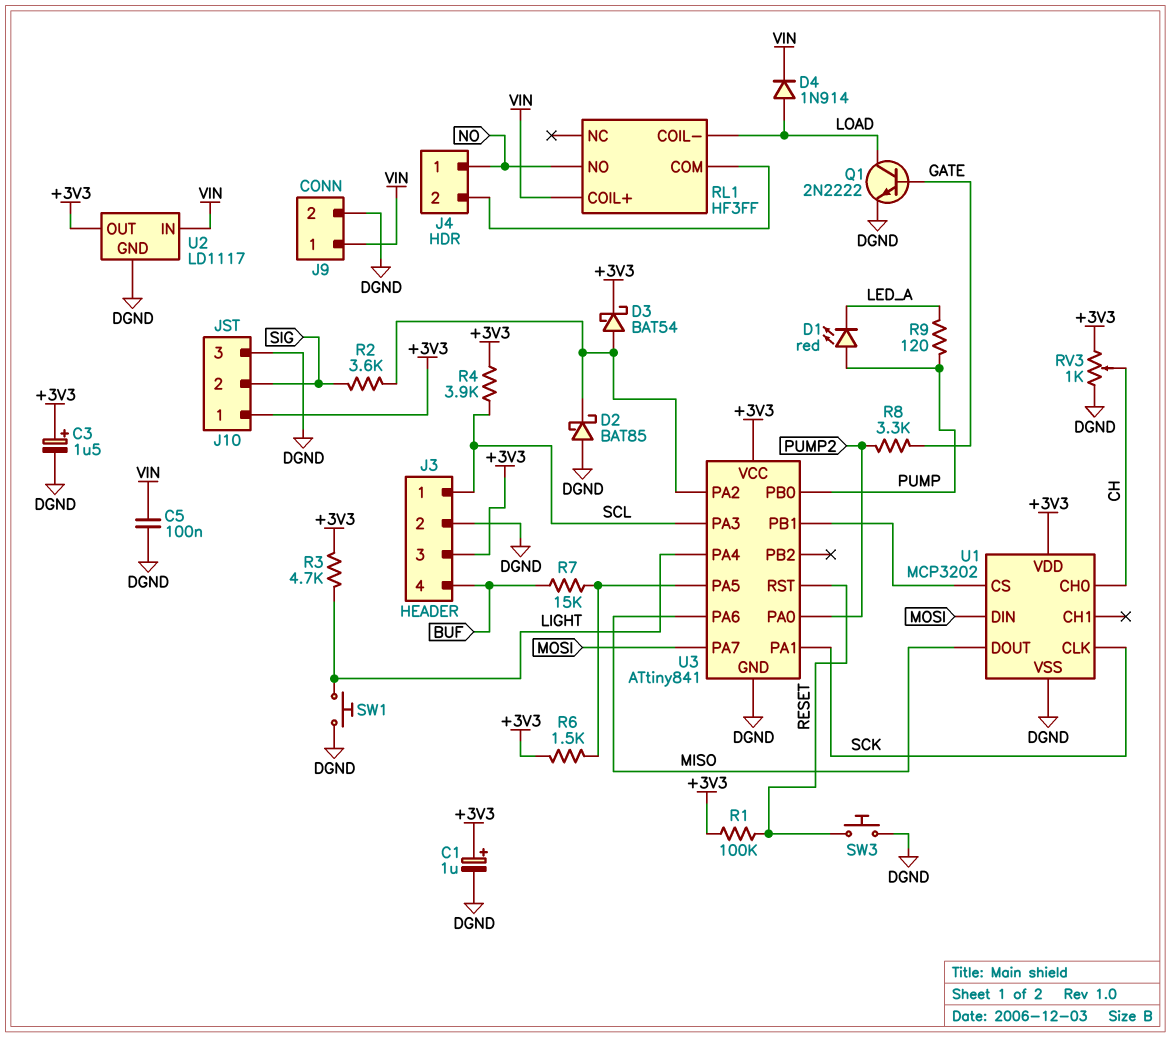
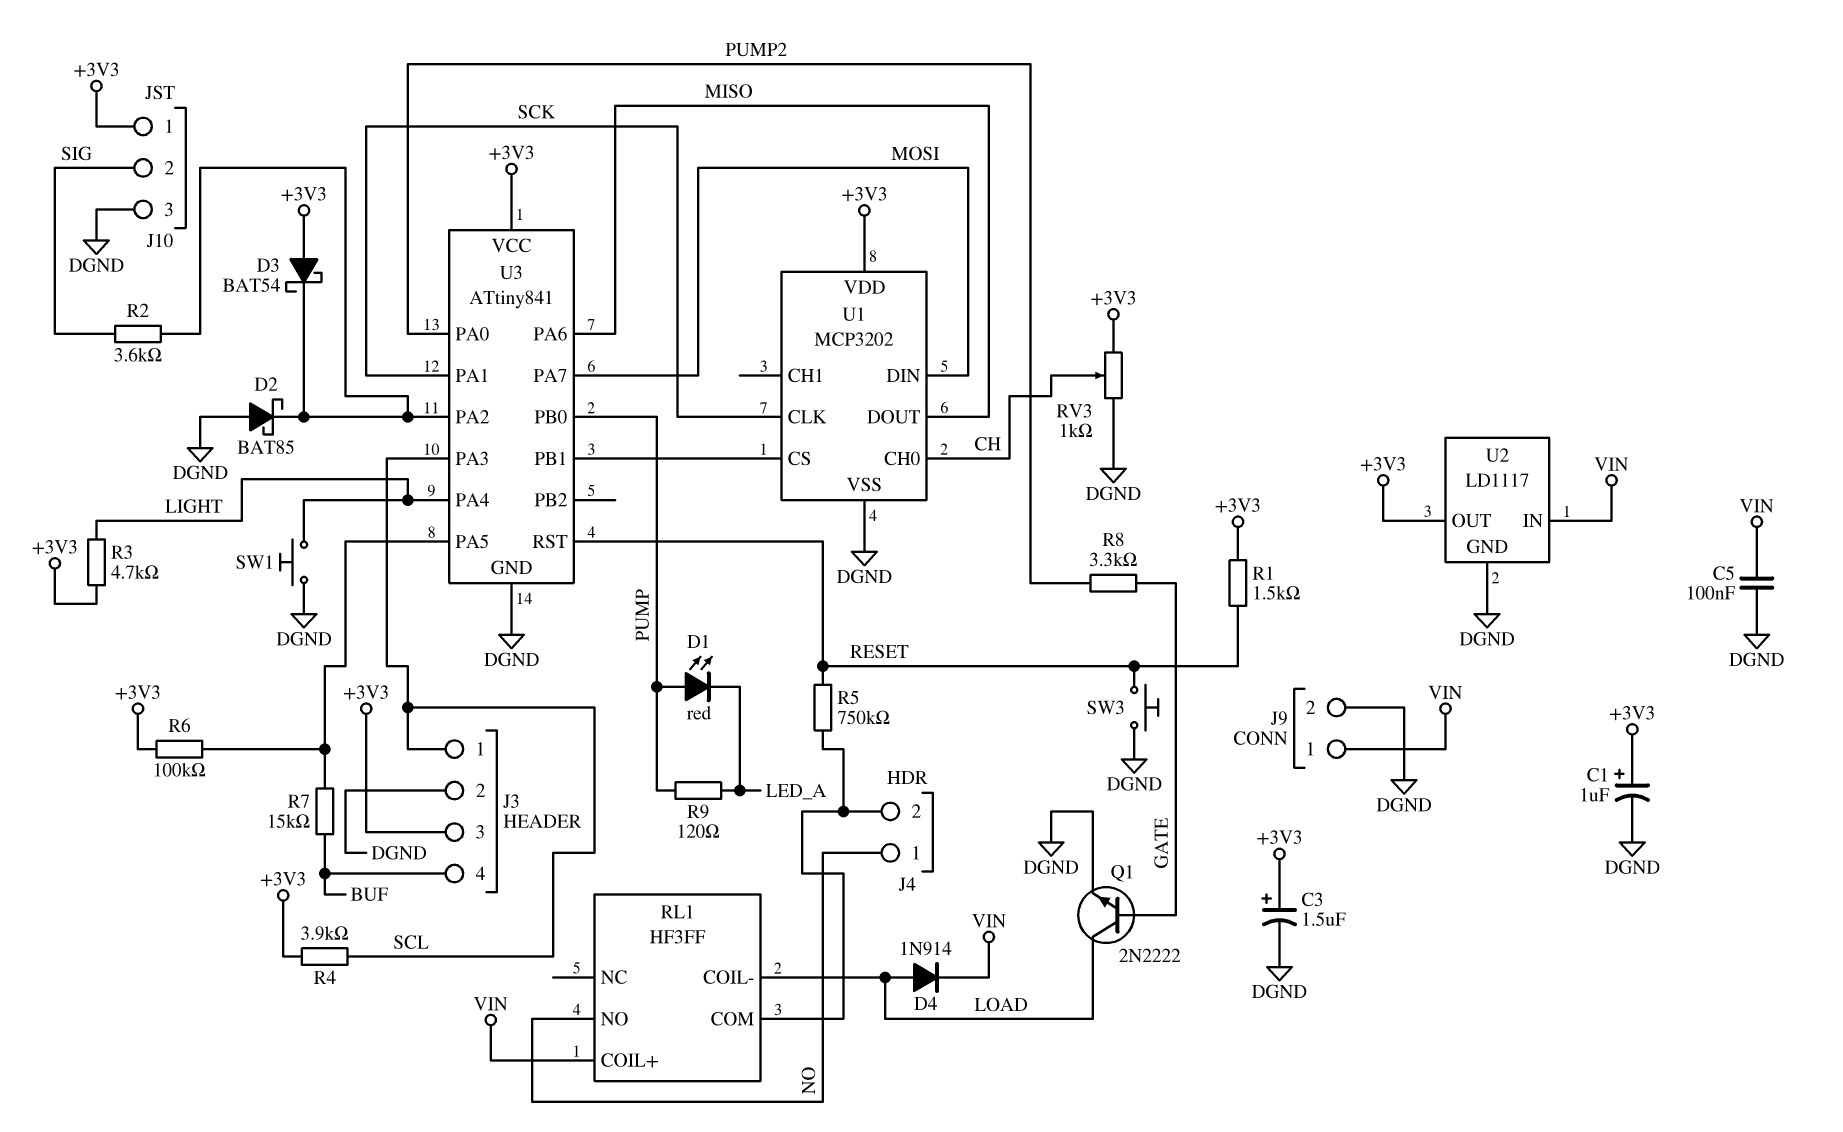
D3: schottky BAT54 (A U3/PA2, K +3V3) -> schottky BAT54 (A +3V3, K U3/PA2)
R1: 100k (+3V3, RESET) -> 1.5k (+3V3, RESET)
R5: none -> 750k (J4/2, RESET)
R6: 1.5k (+3V3, U3/PA5) -> 100k (+3V3, U3/PA5)

